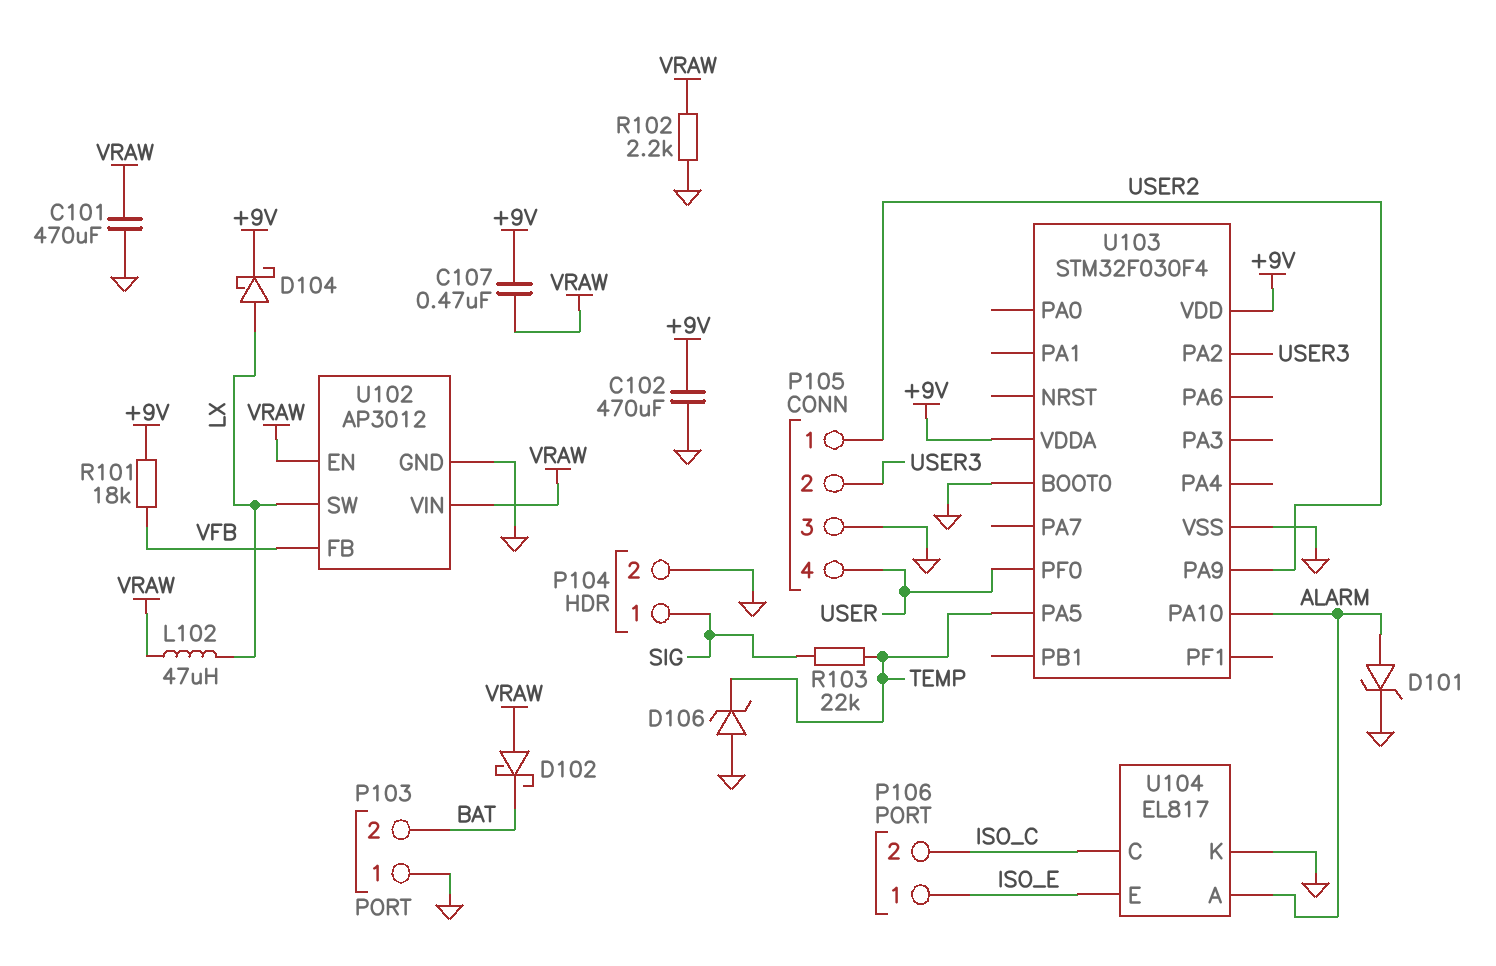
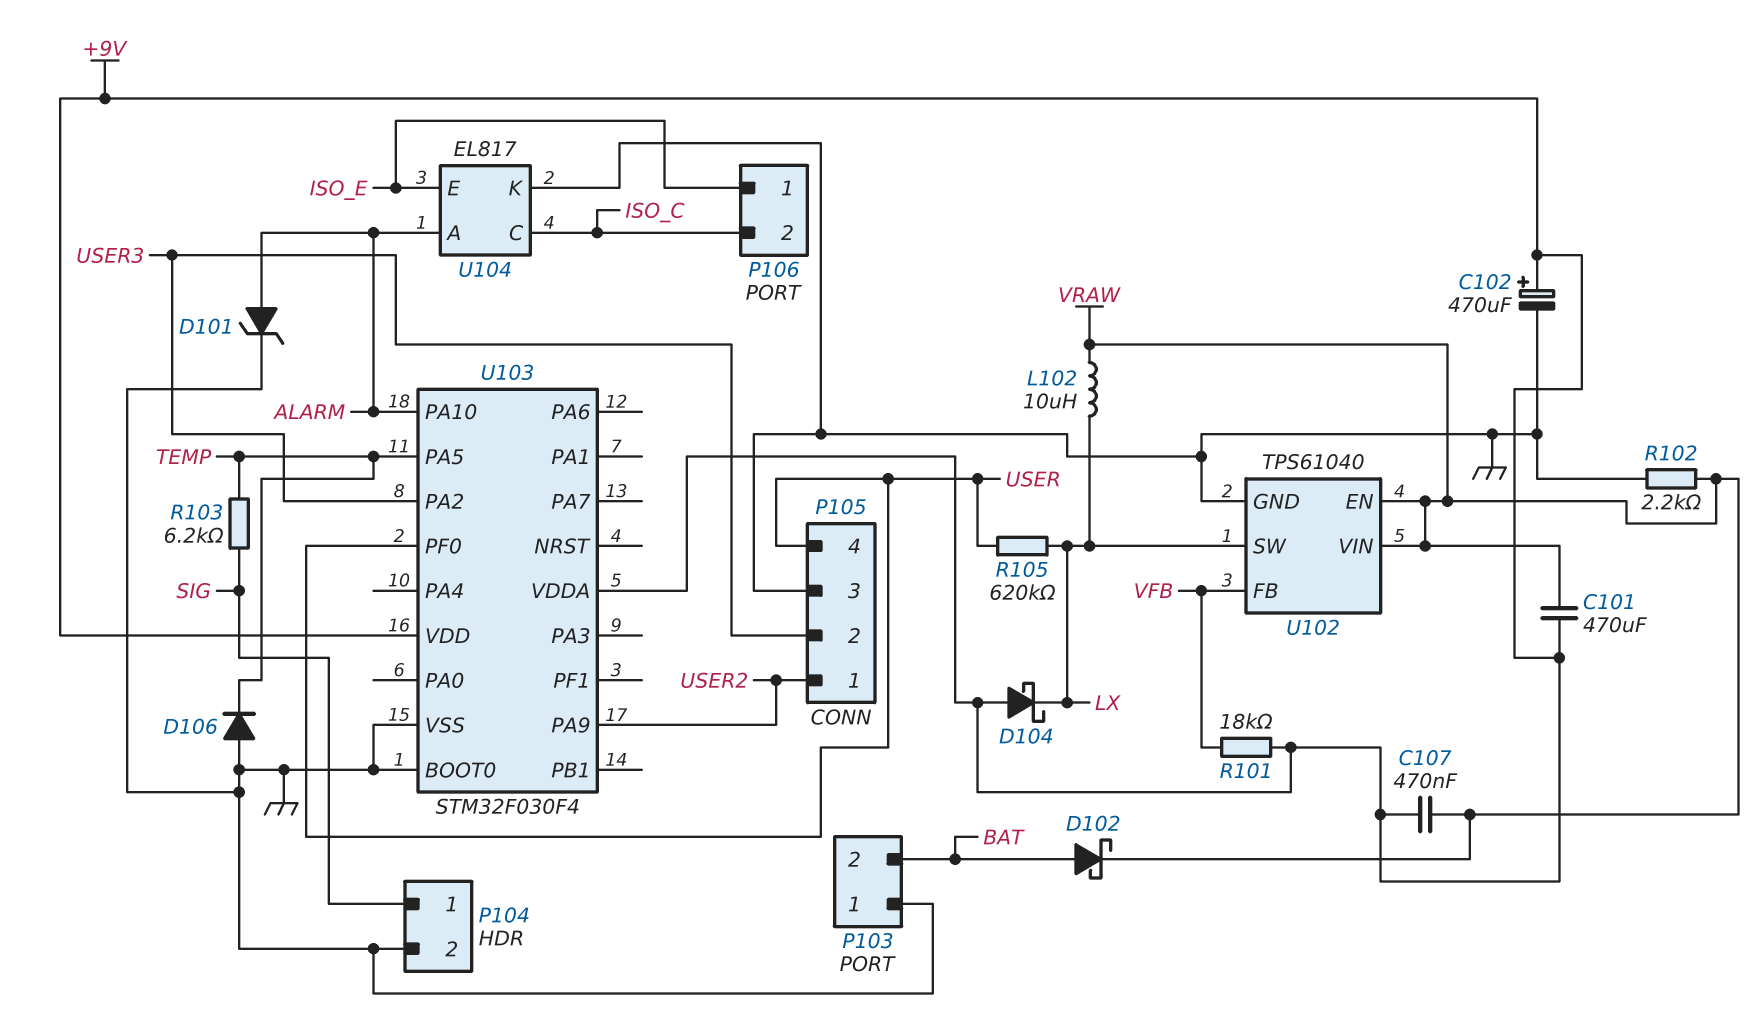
C101: 470uF (GND, VRAW) -> 470uF (+9V, VRAW)
C102: 470uF (+9V, GND) -> 470uF (plus +9V, minus GND)
D102: schottky (A VRAW, K BAT) -> schottky (A BAT, K VRAW)
D104: schottky (A LX, K +9V) -> schottky (A +9V, K LX)
D106: zener (A GND, K TEMP) -> diode (A GND, K TEMP)
L102: 47uH (LX, VRAW) -> 10uH (LX, VRAW)
R103: 22k (SIG, TEMP) -> 6.2k (SIG, TEMP)
R105: none -> 620k (LX, USER)
U102: AP3012 -> TPS61040

